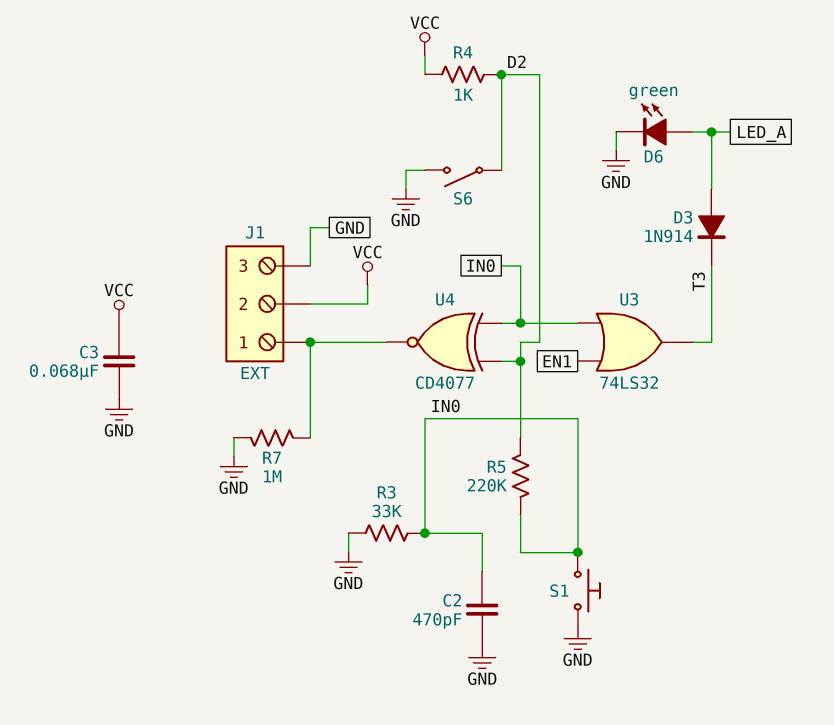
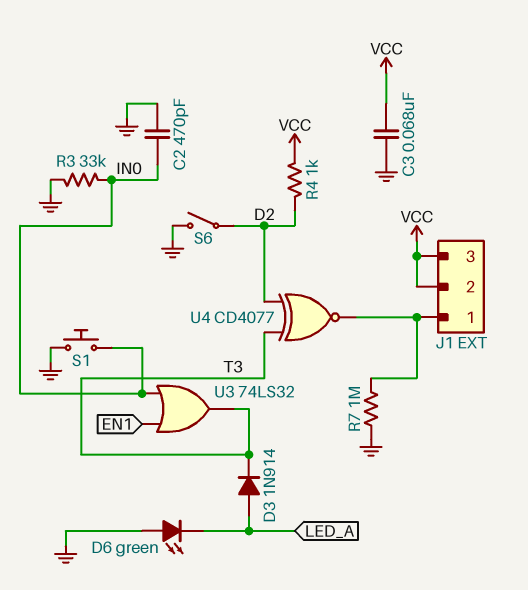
D6: LED green (A LED_A, K GND) -> LED green (A GND, K LED_A)
J1 pin 3: GND -> VCC
R5: 220k (D2, IN0) -> none
U4: XNOR CD4077 (in D2, in IN0, out J1/1) -> XNOR CD4077 (in D2, in T3, out J1/1)

